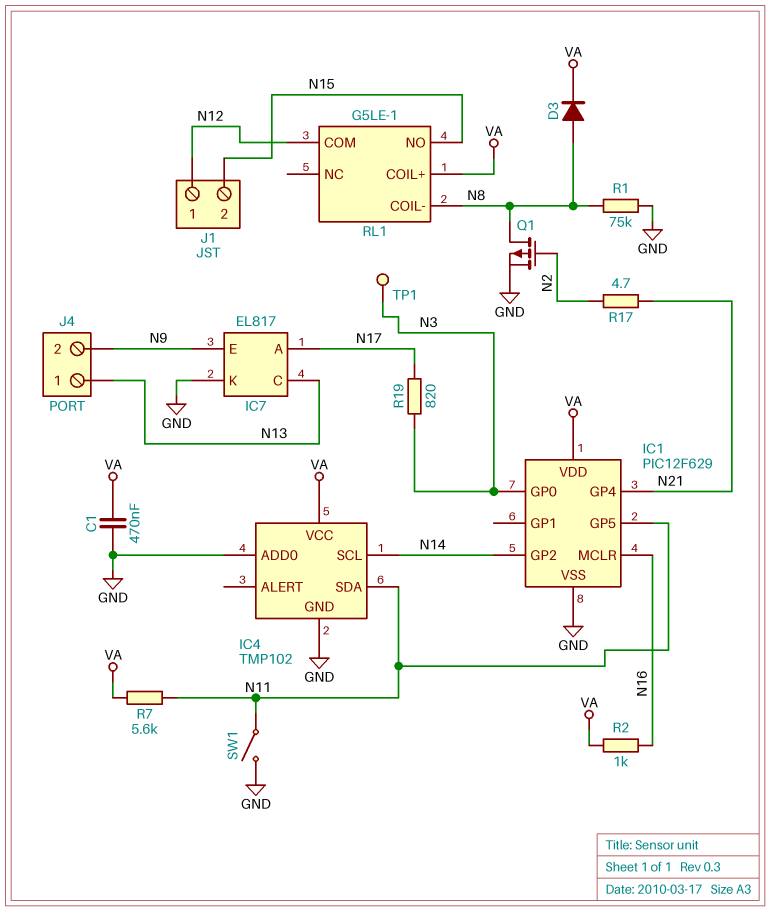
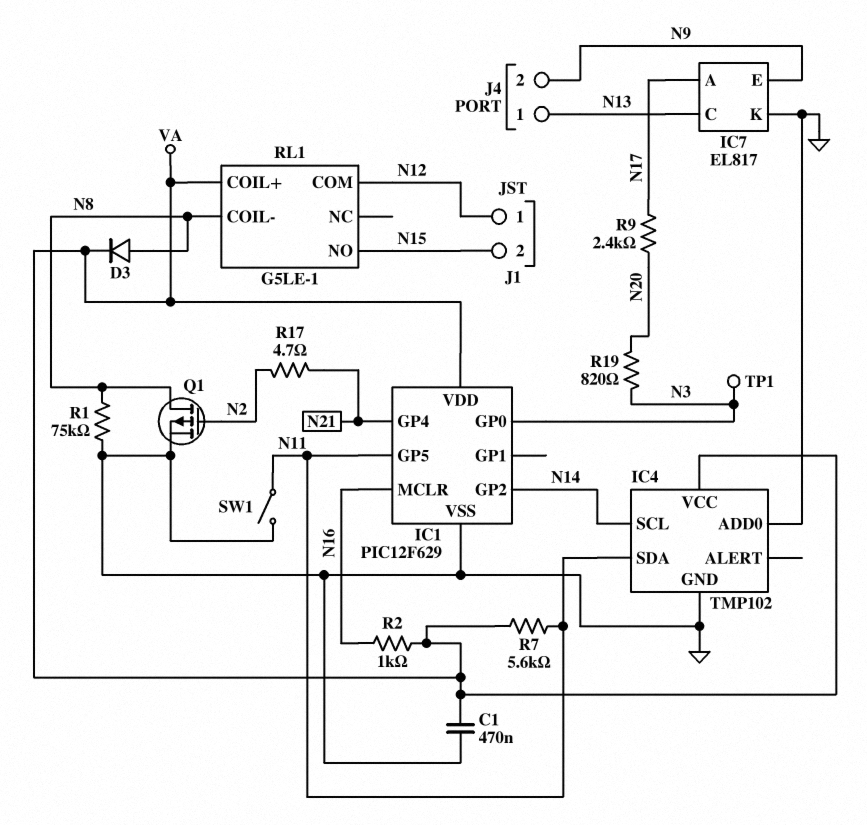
R9: none -> 2.4k (N17, N20)
R19: 820 (N3, N17) -> 820 (N3, N20)

